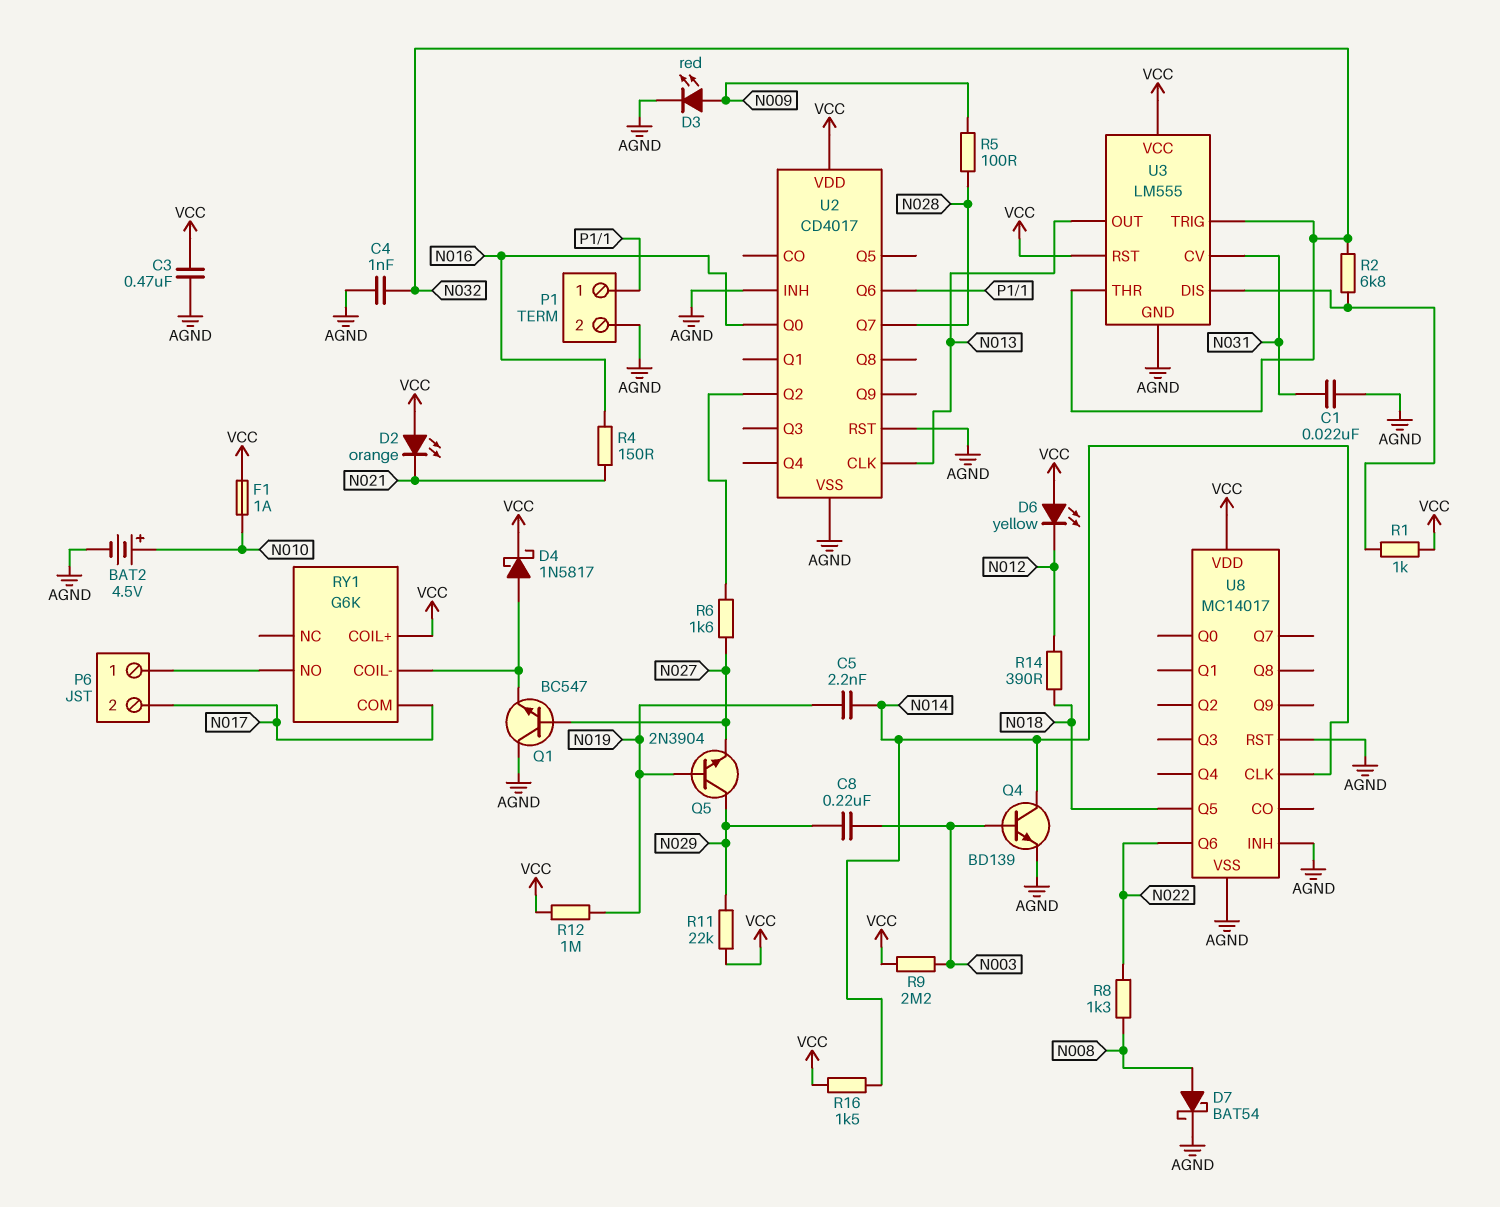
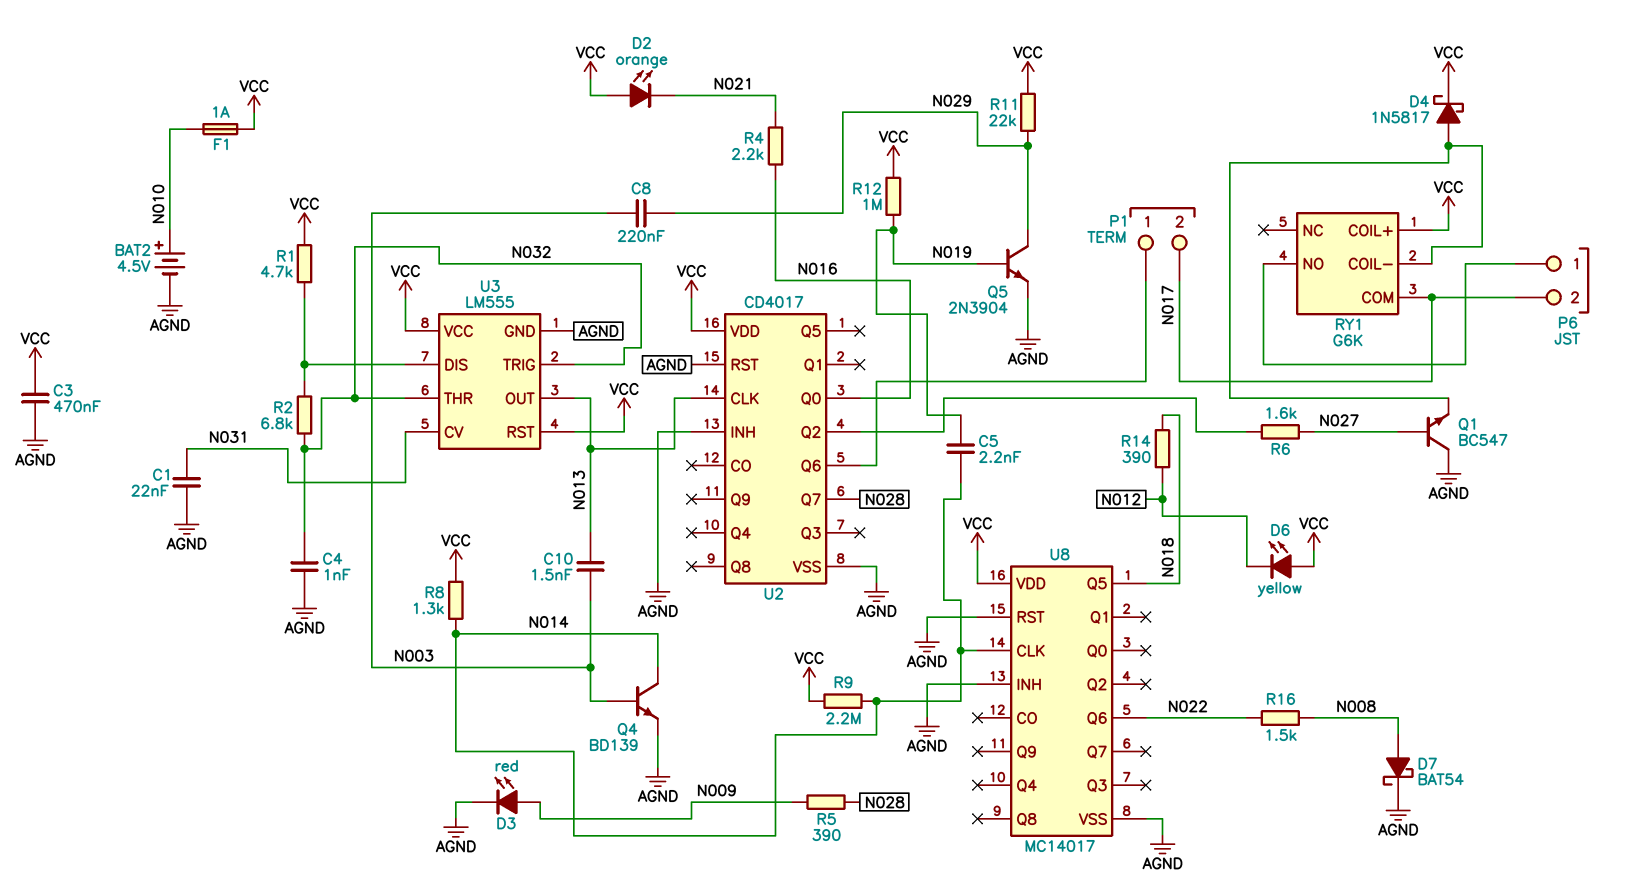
C10: none -> 1.5nF (N003, N013)
P1 pin 2: AGND -> N017
Q5: NPN 2N3904 (B N019, C N029, E N027) -> NPN 2N3904 (B N019, C N029, E AGND)
R1: 1k (U3/DIS, VCC) -> 4.7k (U3/DIS, VCC)
R4: 150 (N016, N021) -> 2.2k (N016, N021)
R5: 100 (N009, N028) -> 390 (N009, N028)
R8: 1.3k (N008, N022) -> 1.3k (N014, VCC)
R9: 2.2M (N003, VCC) -> 2.2M (N014, VCC)
R16: 1.5k (N014, VCC) -> 1.5k (N008, N022)

